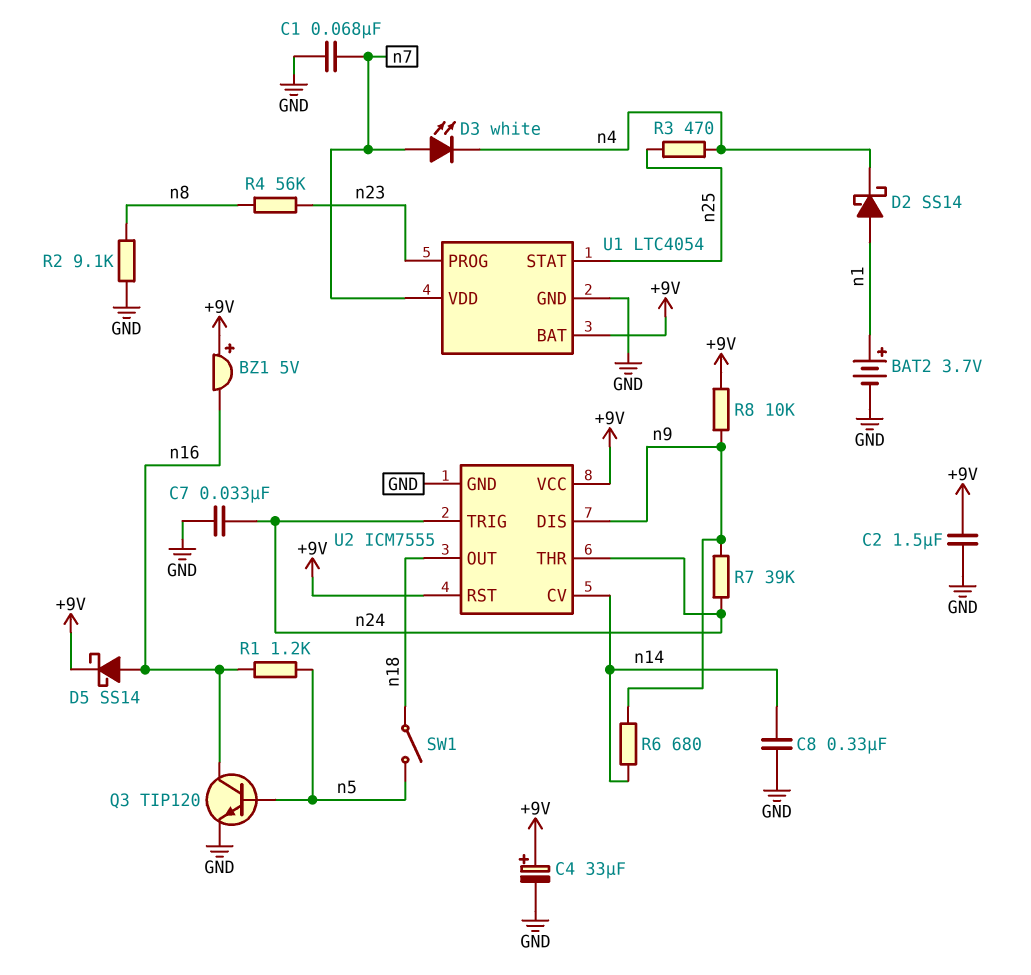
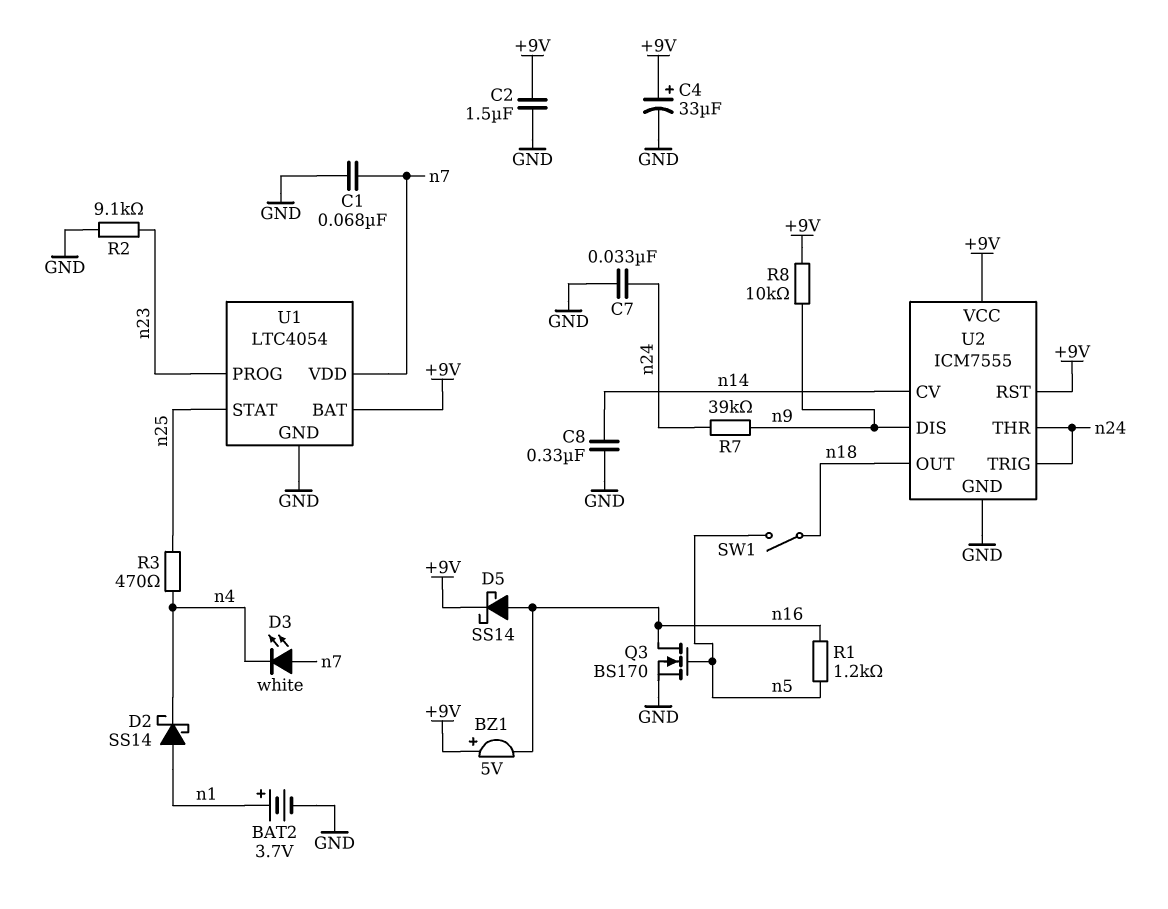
Q3: NPN TIP120 (B n5, C n16, E GND) -> NMOS BS170 (G n5, D n16, S GND)
R2: 9.1k (GND, n8) -> 9.1k (GND, n23)
R4: 56k (n8, n23) -> none
R6: 680 (n9, n14) -> none

